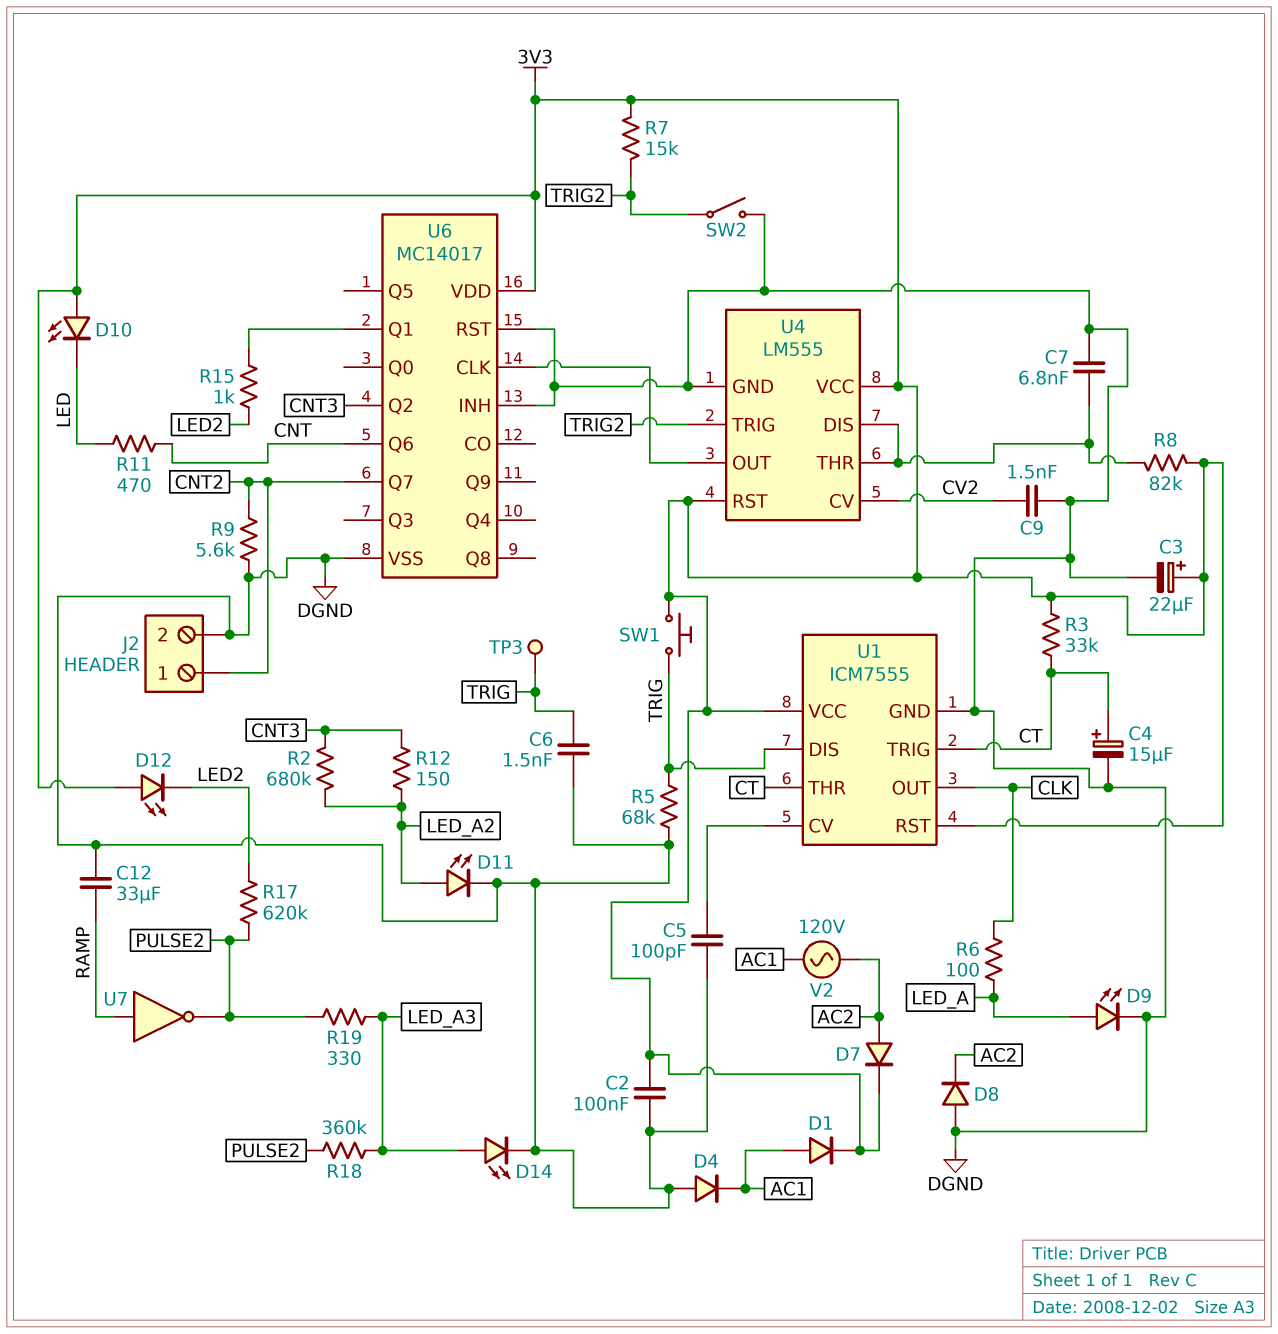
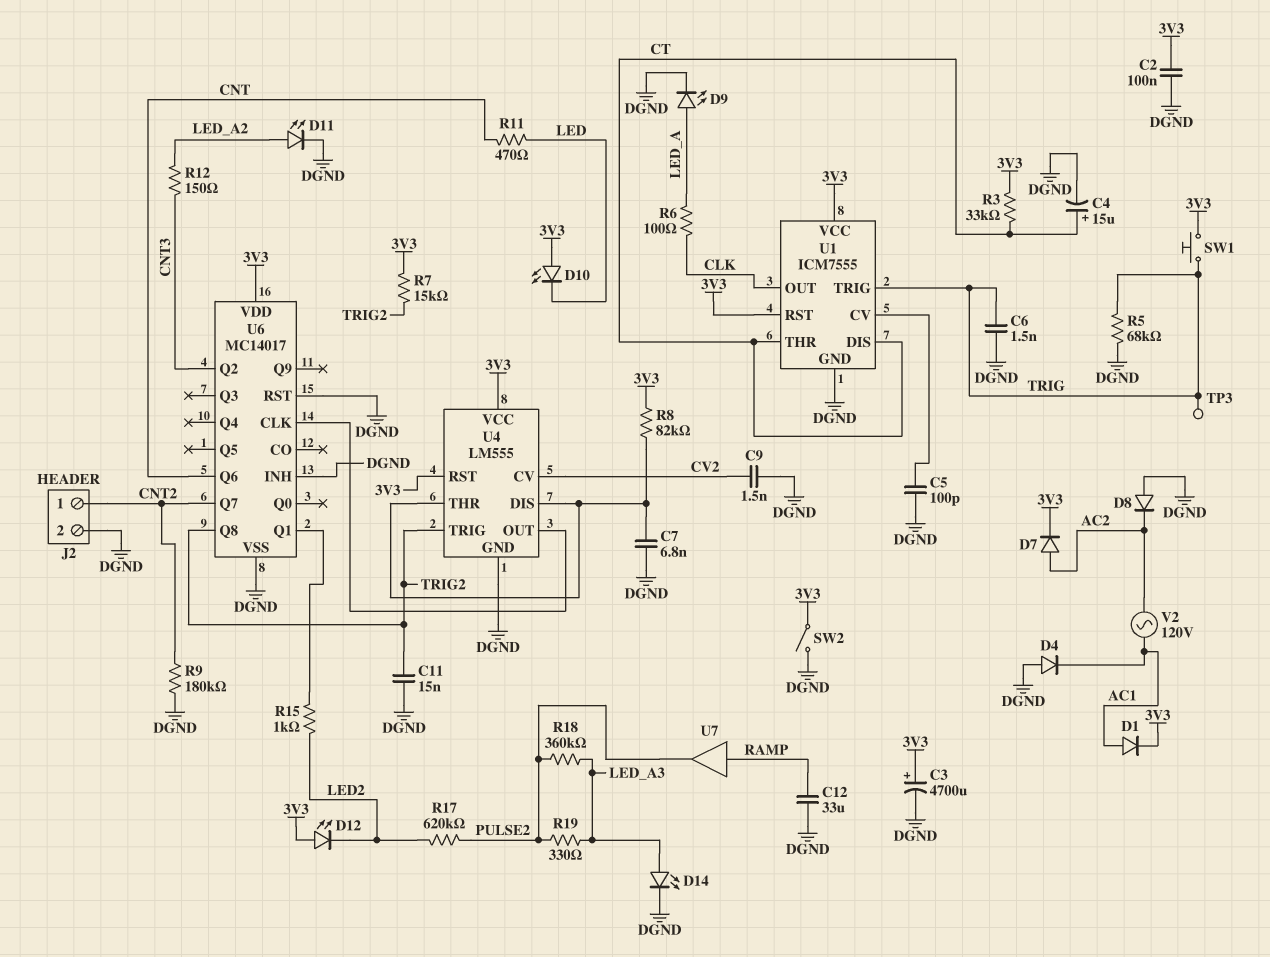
C3: 22uF (plus 3V3, minus DGND) -> 4700uF (plus 3V3, minus DGND)
C11: none -> 15nF (DGND, TRIG2)
R2: 680k (CNT3, LED_A2) -> none
R9: 5.6k (CNT2, DGND) -> 180k (CNT2, DGND)
SW2: switch (DGND, TRIG2) -> switch (3V3, DGND)
U1 pin DIS: TRIG -> CT
U1 pin TRIG: CT -> TRIG
U6 pin Q8: none -> TRIG2
U7: NOT (in RAMP, out PULSE2) -> buffer (in RAMP, out PULSE2)

